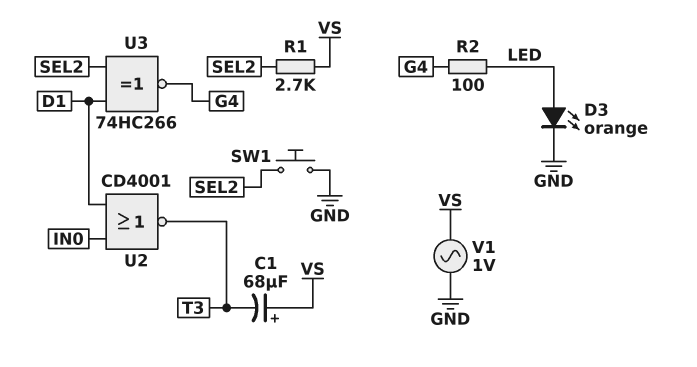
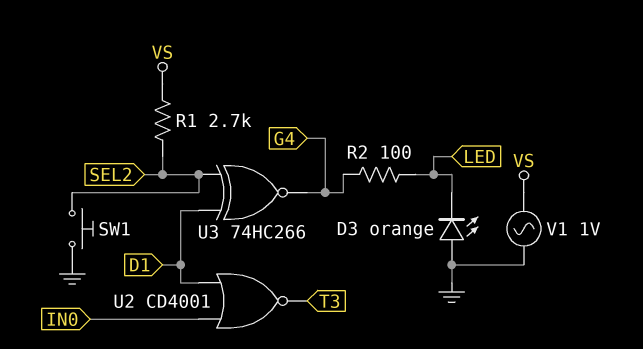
C1: 68uF (plus VS, minus T3) -> none
D3: LED orange (A LED, K GND) -> LED orange (A GND, K LED)

